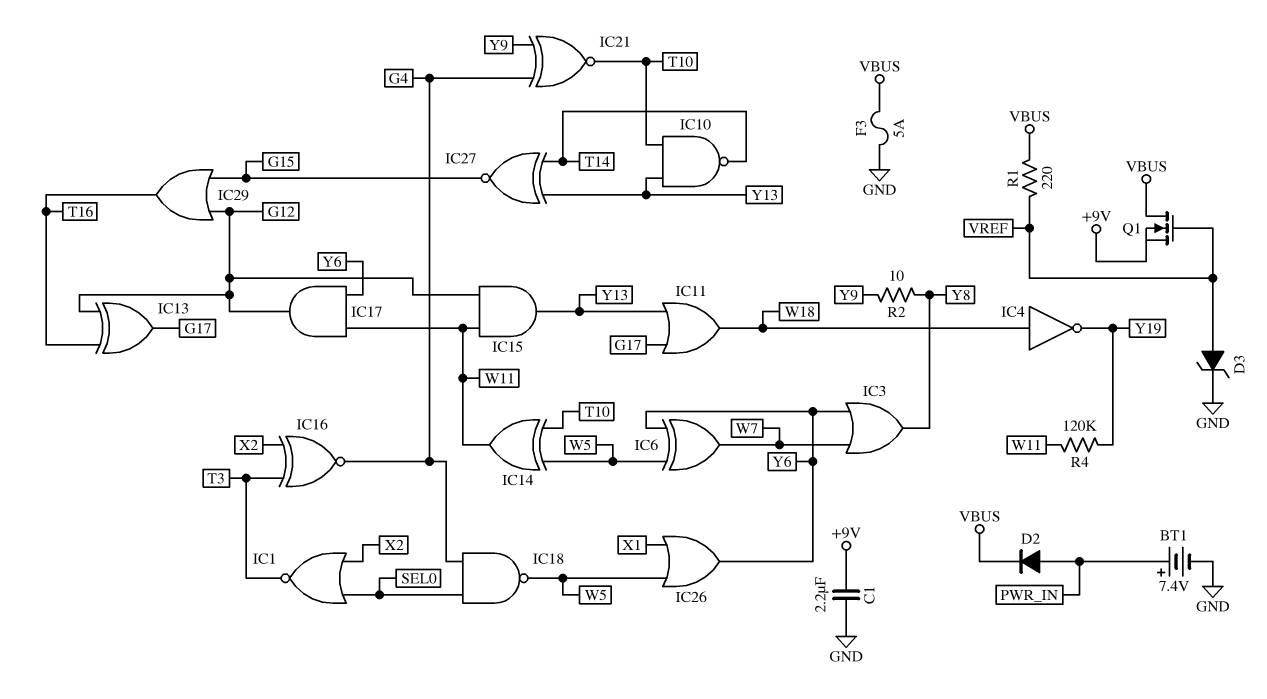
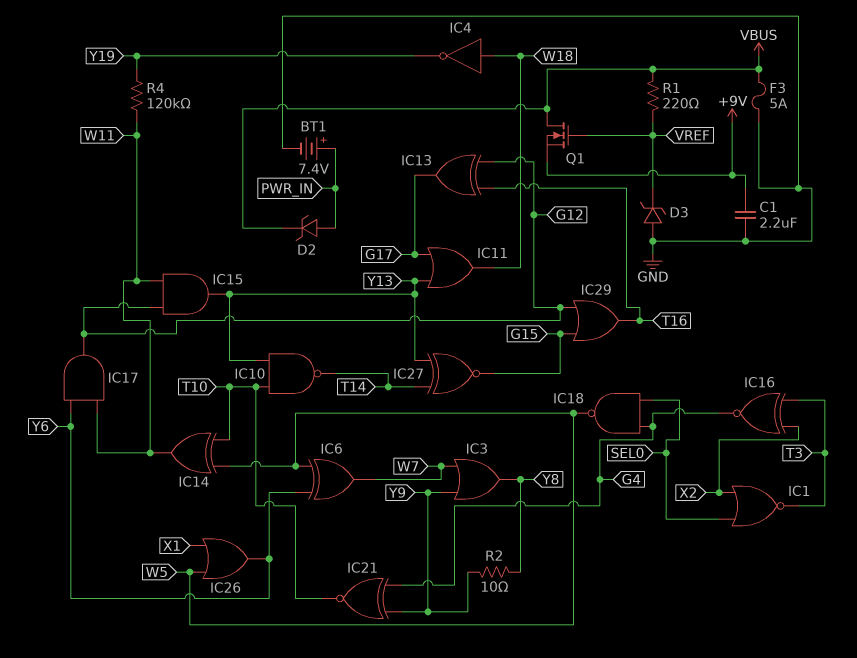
D2: diode (A PWR_IN, K VBUS) -> zener (A PWR_IN, K VBUS)
D3: zener (A VREF, K GND) -> zener (A GND, K VREF)
IC3: OR (in W7, in Y6, out Y8) -> OR (in W7, in Y9, out Y8)

